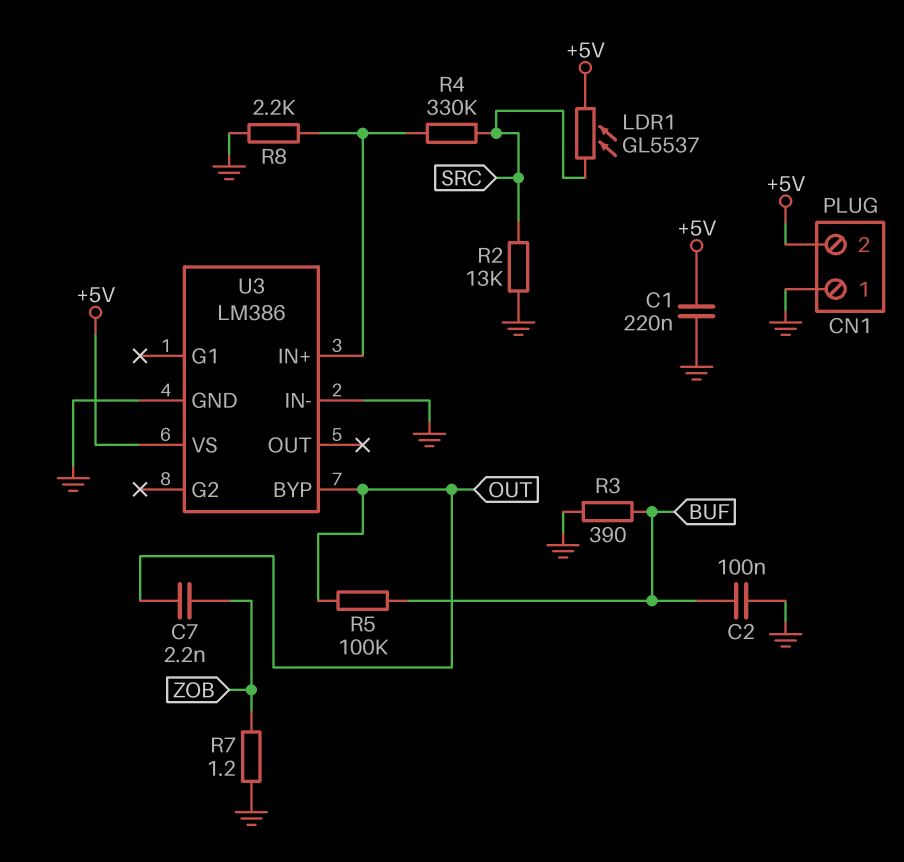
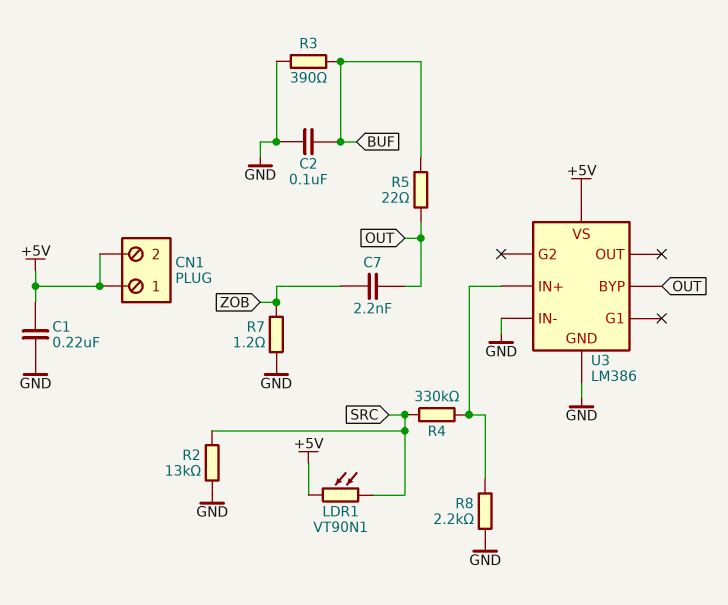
CN1 pin 1: GND -> +5V
LDR1: GL5537 (+5V, SRC) -> VT90N1 (+5V, SRC)
R5: 100k (BUF, OUT) -> 22 (BUF, OUT)

